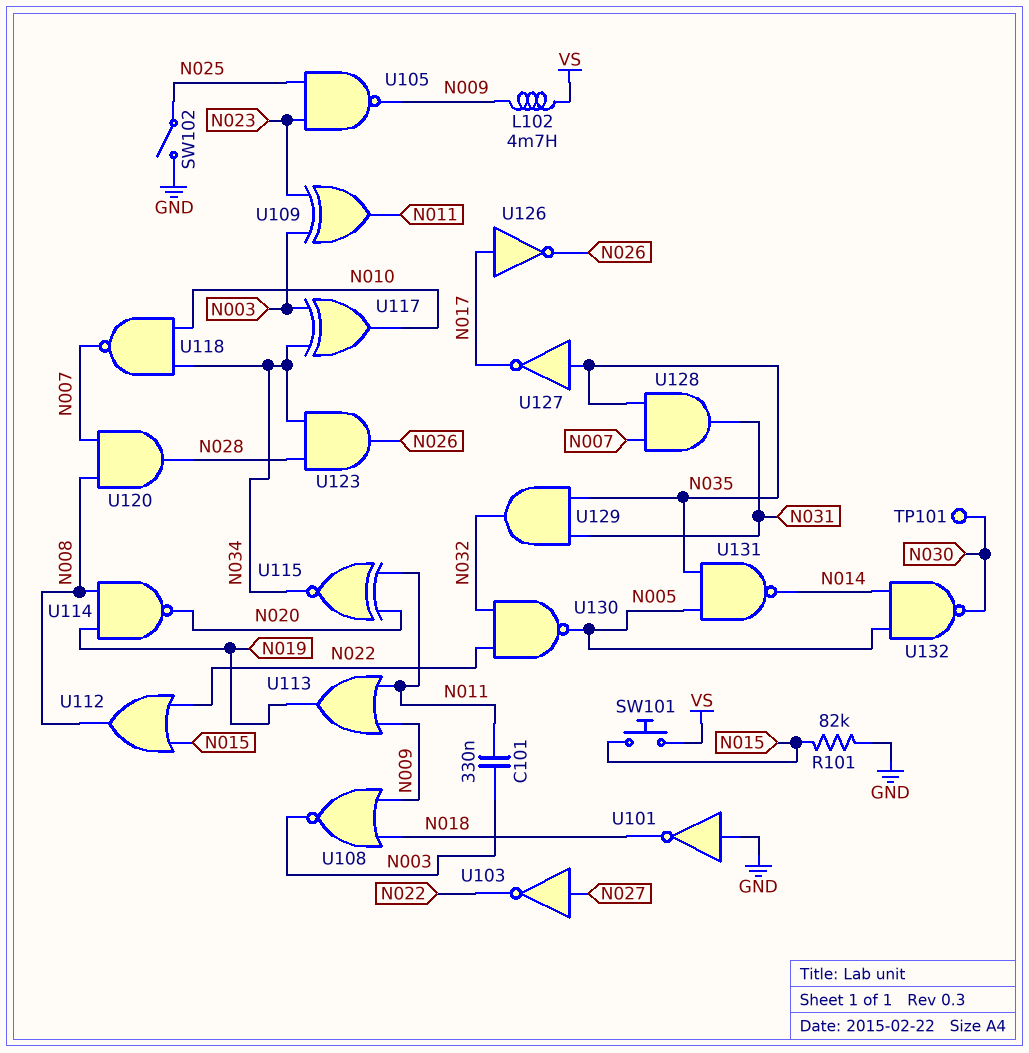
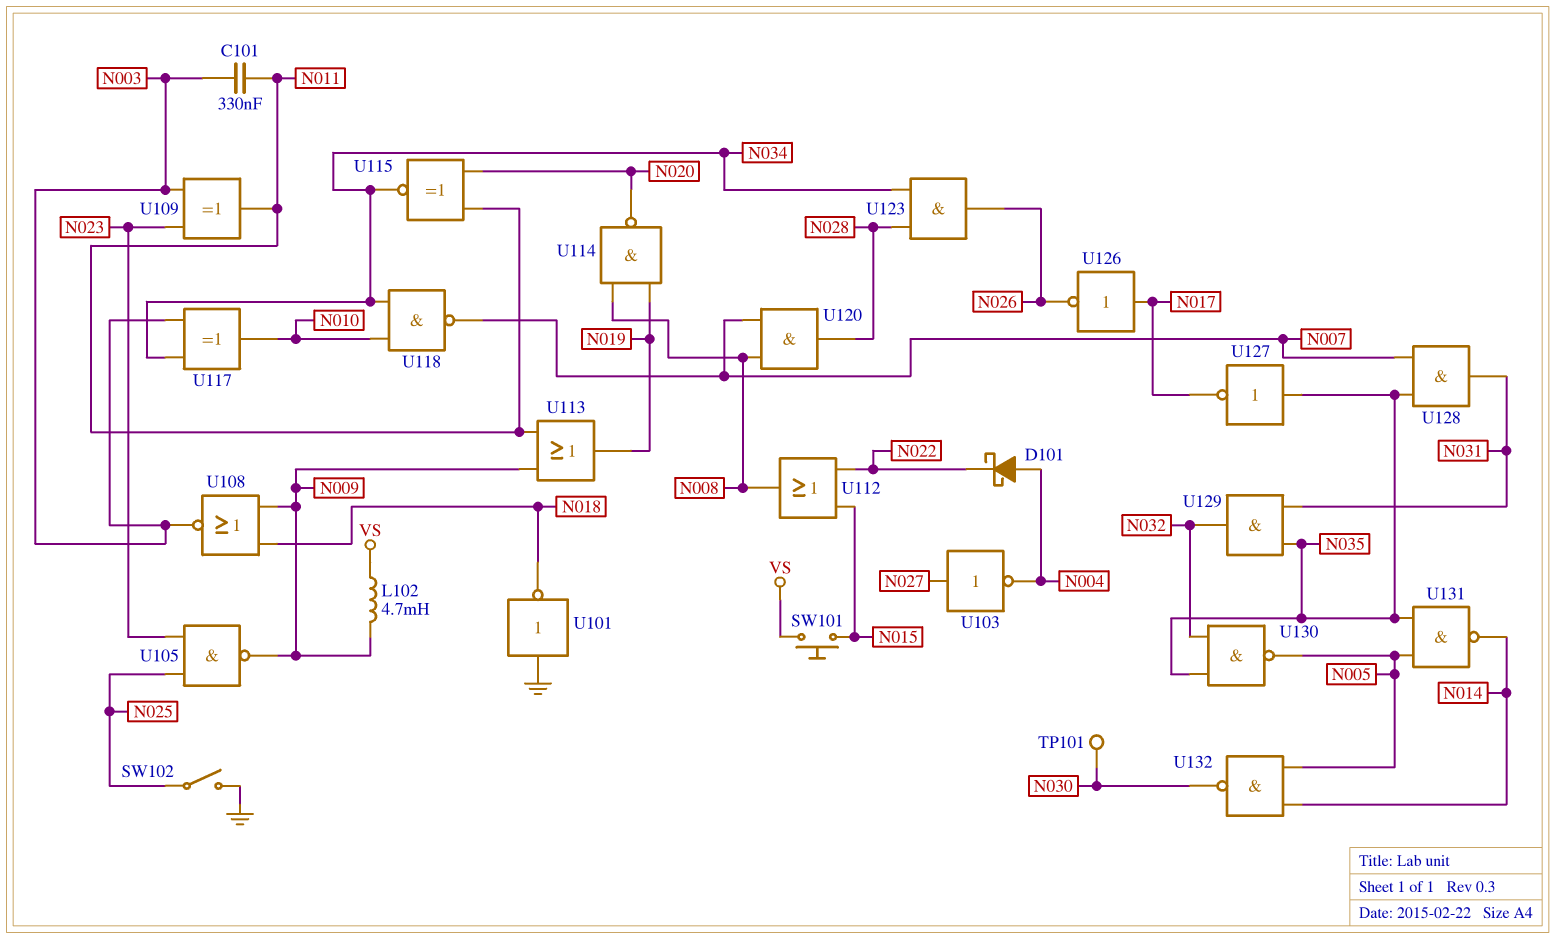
D101: none -> schottky (A N004, K N022)
R101: 82k (GND, N015) -> none
U103: NOT (in N027, out N022) -> NOT (in N027, out N004)
U130: NAND (in N022, in N032, out N005) -> NAND (in N032, in N035, out N005)

